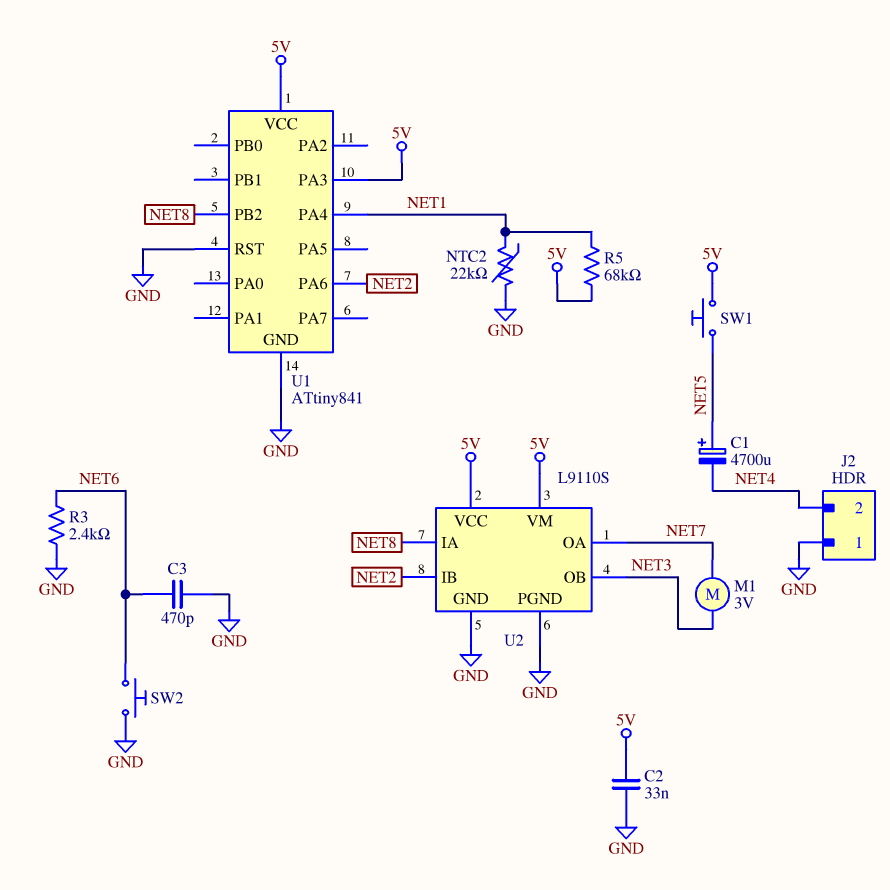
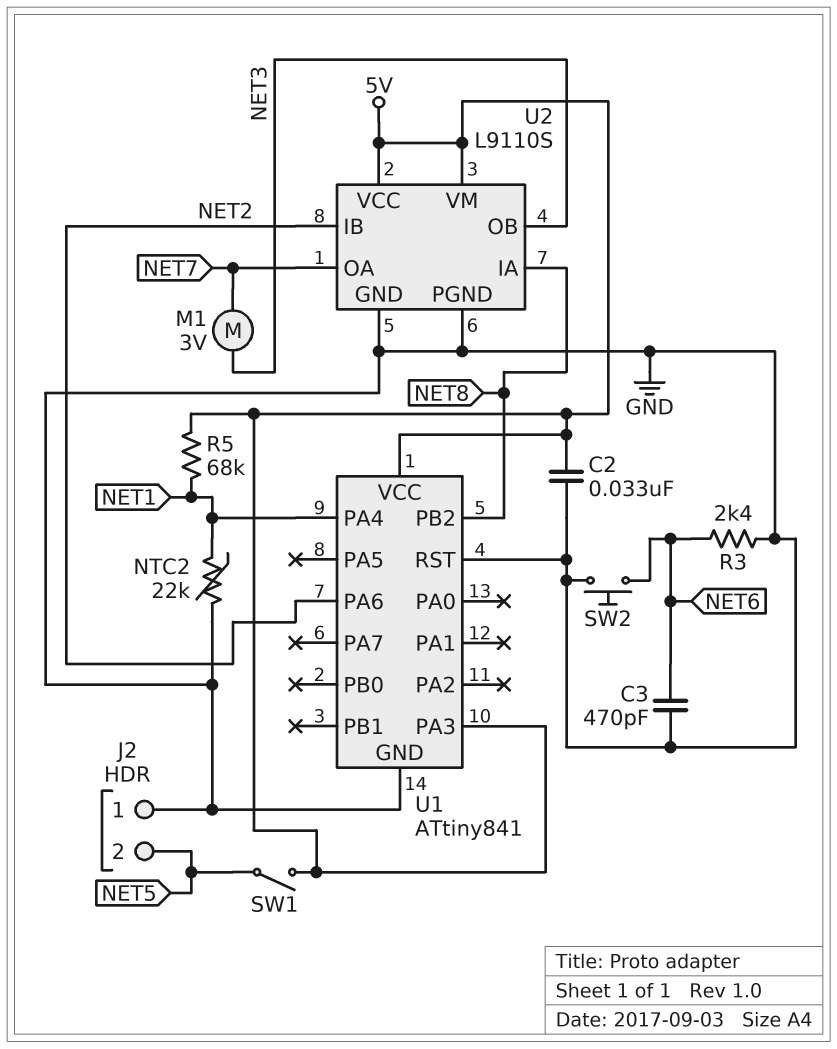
C1: 4700uF (plus NET5, minus NET4) -> none
J2 pin 2: NET4 -> NET5
SW1: button (5V, NET5) -> switch (5V, NET5)

